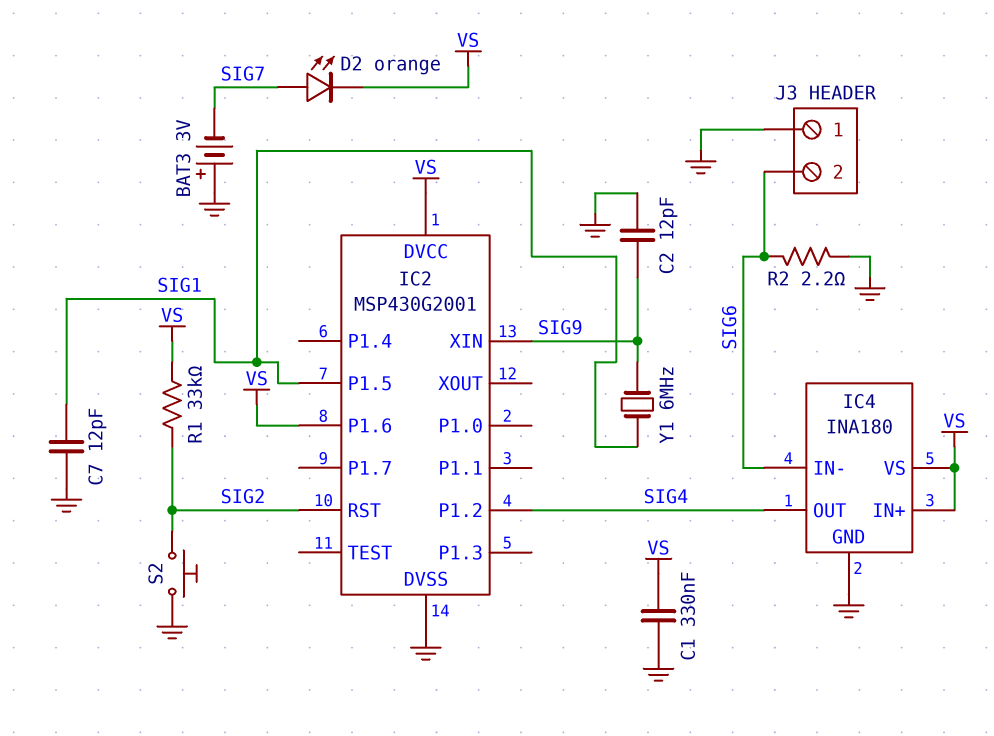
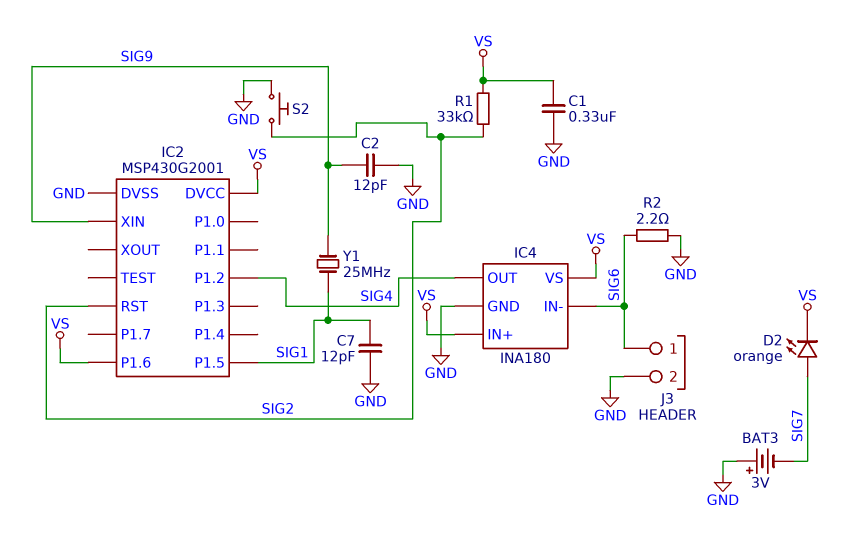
J3 pin 1: GND -> SIG6
J3 pin 2: SIG6 -> GND
Y1: 6MHz (SIG1, SIG9) -> 25MHz (SIG1, SIG9)

